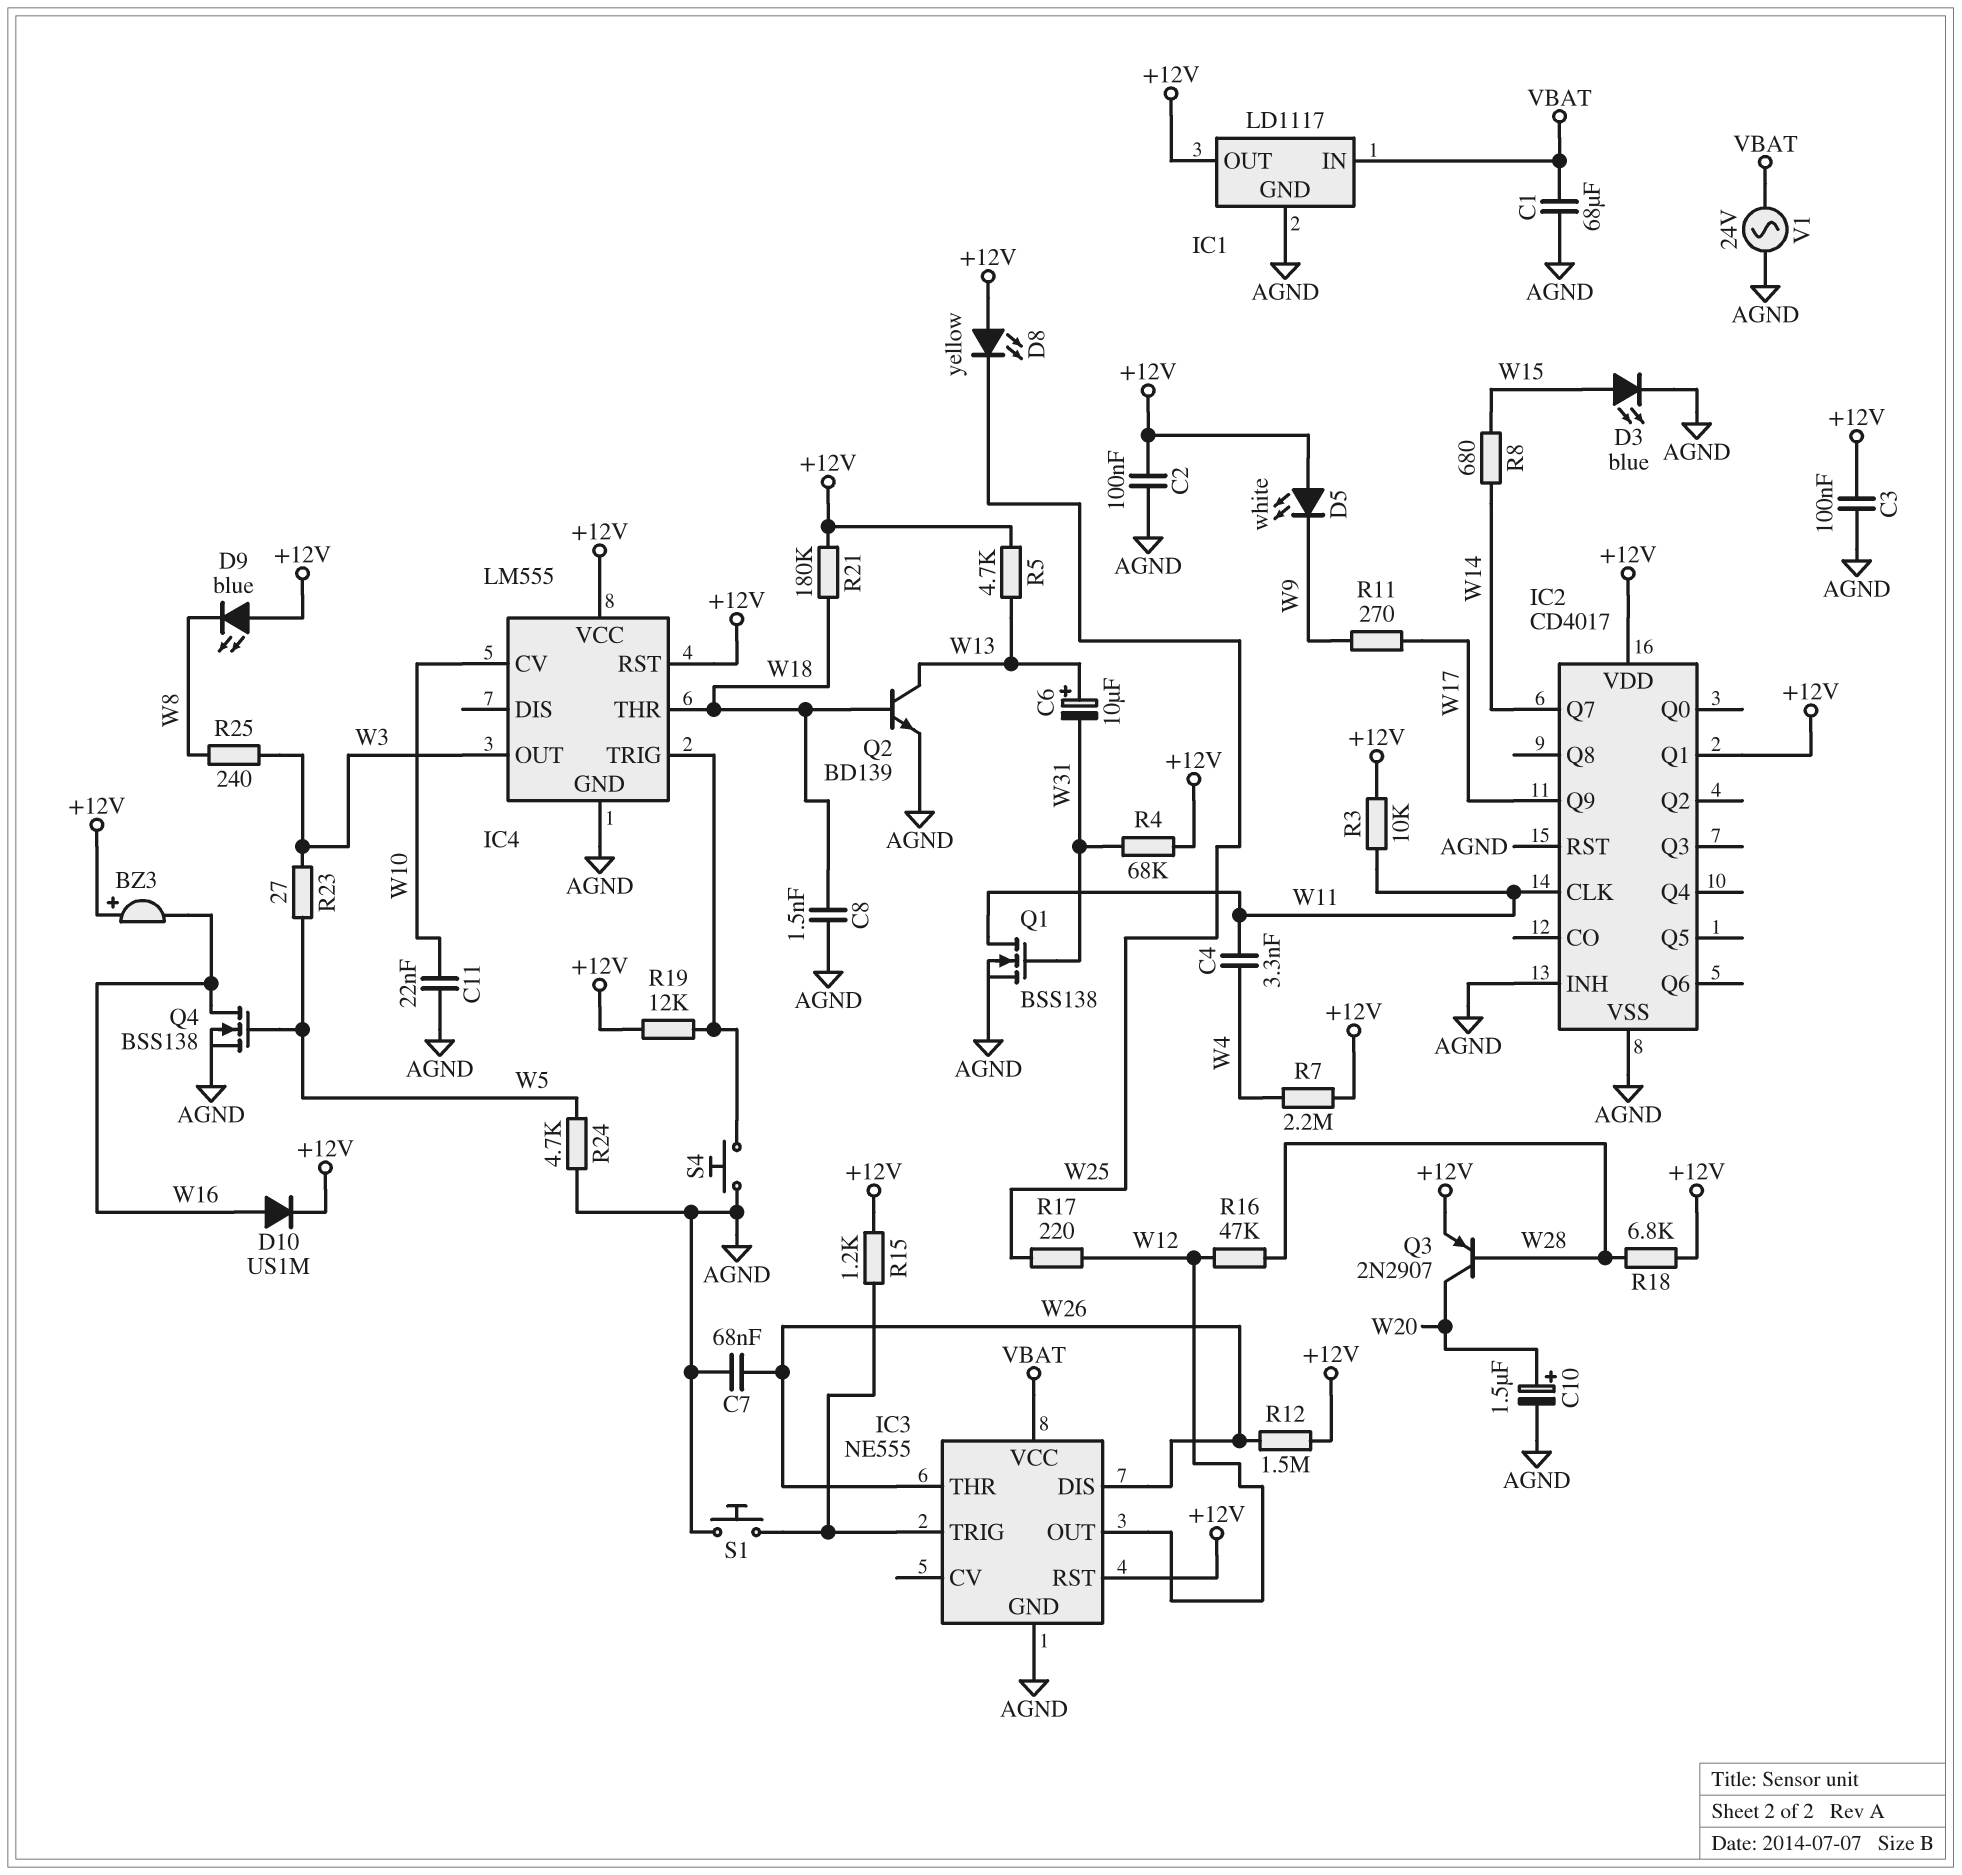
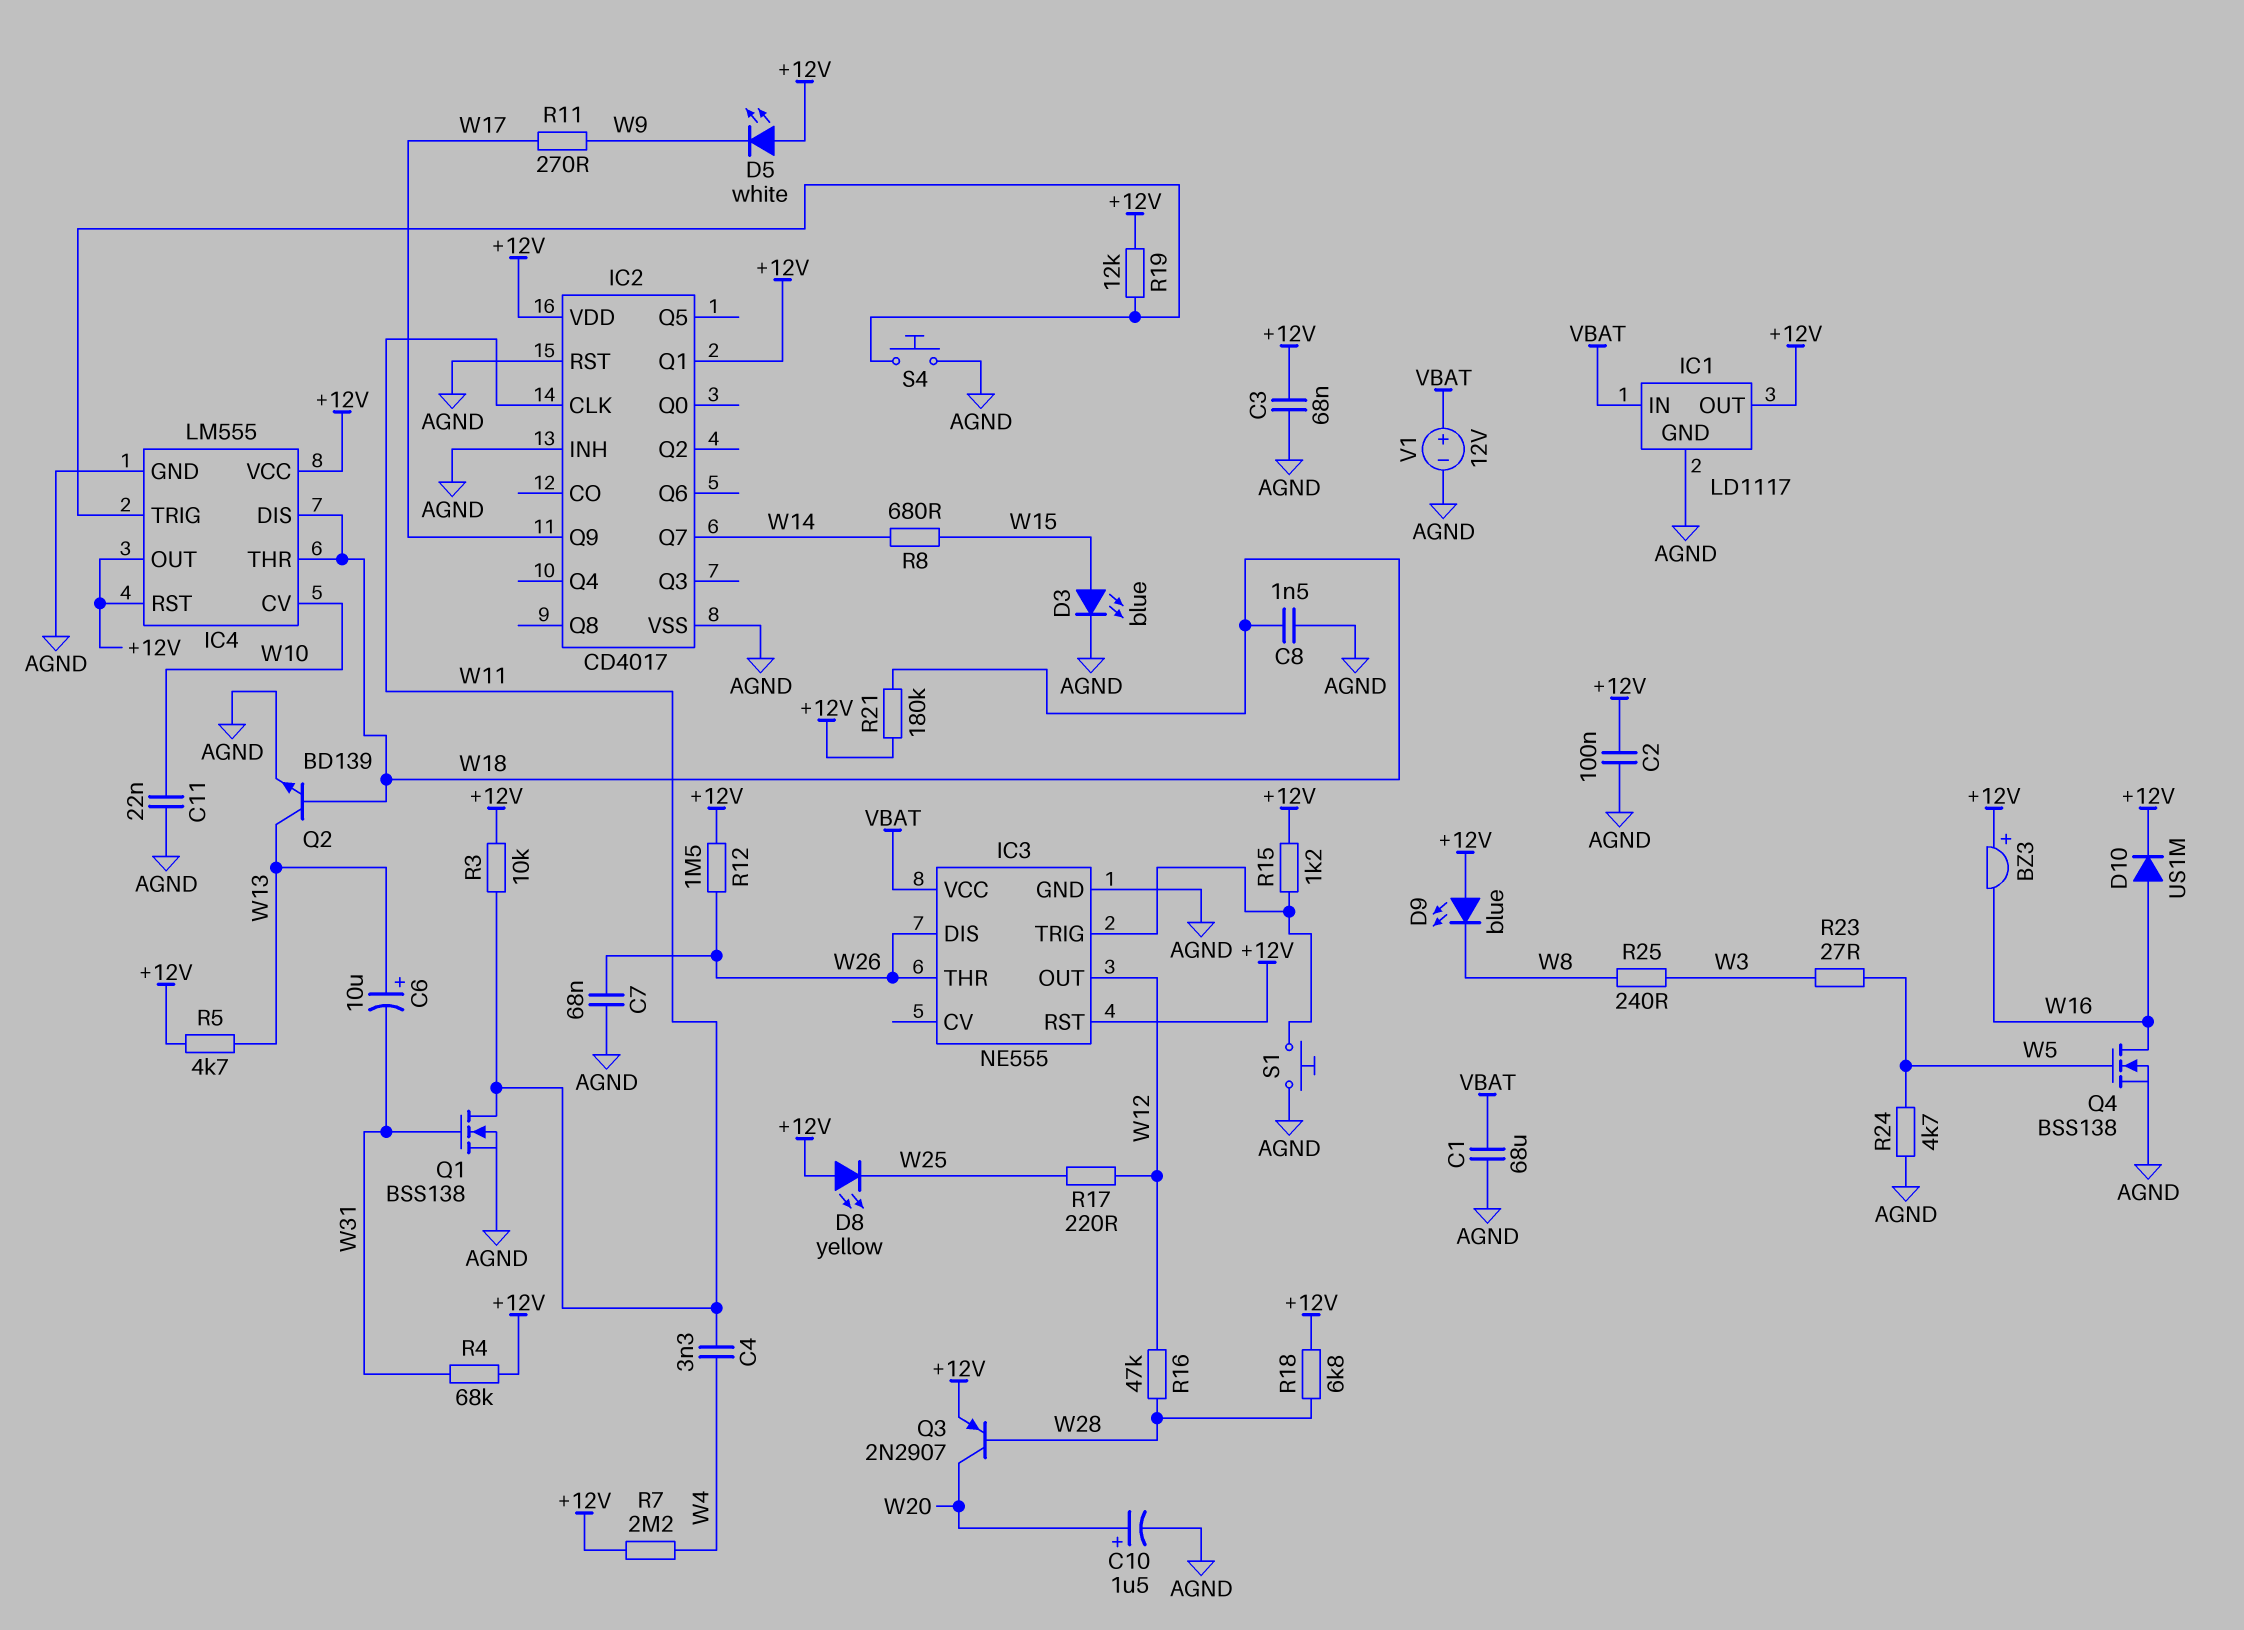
C3: 100nF (+12V, AGND) -> 68nF (+12V, AGND)
IC4 pin DIS: none -> W18
IC4 pin OUT: W3 -> +12V
V1: AC 24V (AGND, VBAT) -> 12V (plus VBAT, minus AGND)

